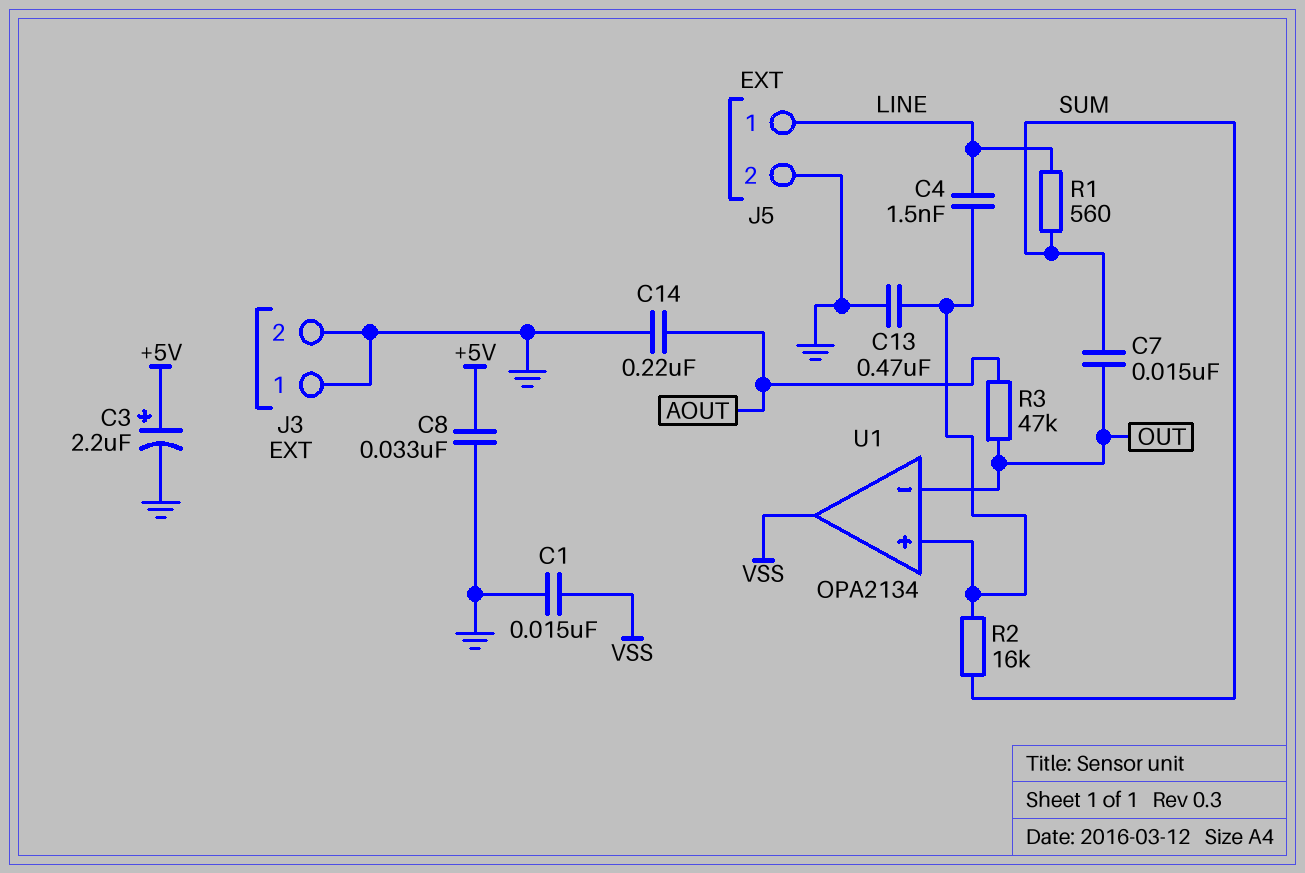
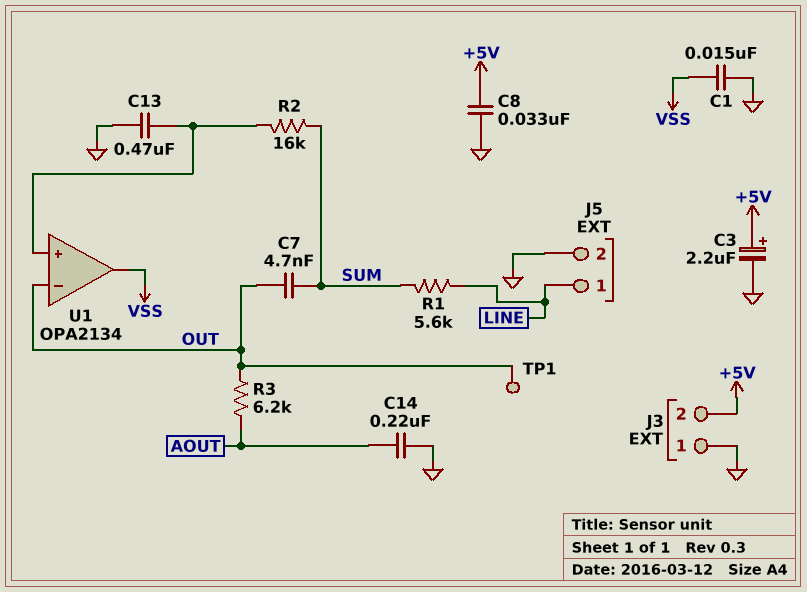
C4: 1.5nF (LINE, U1/in+) -> none
C7: 15nF (OUT, SUM) -> 4.7nF (OUT, SUM)
J3 pin 2: GND -> +5V
R1: 560 (LINE, SUM) -> 5.6k (LINE, SUM)
R3: 47k (AOUT, OUT) -> 6.2k (AOUT, OUT)
TP1: none -> test point (OUT)

